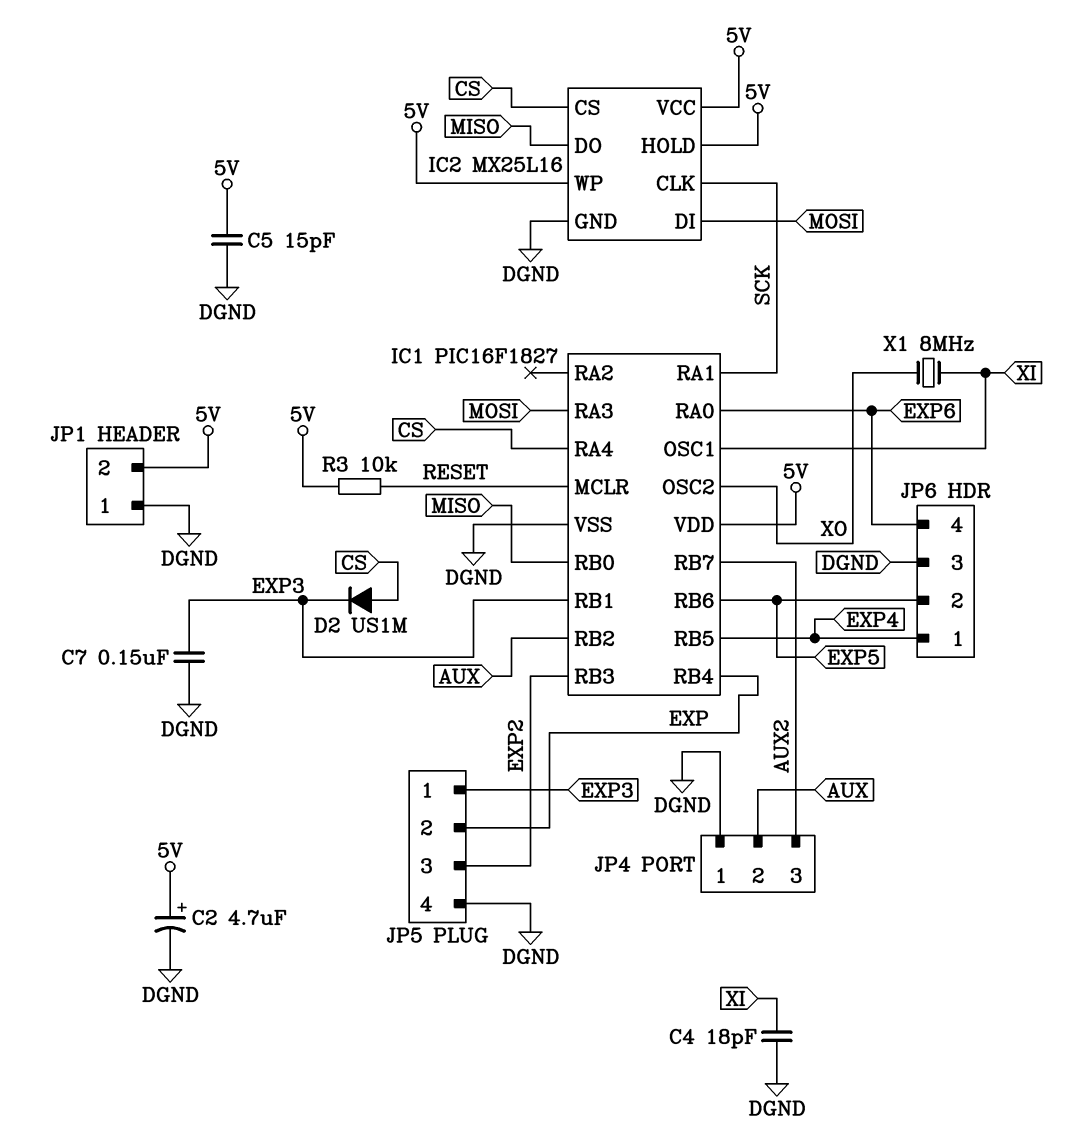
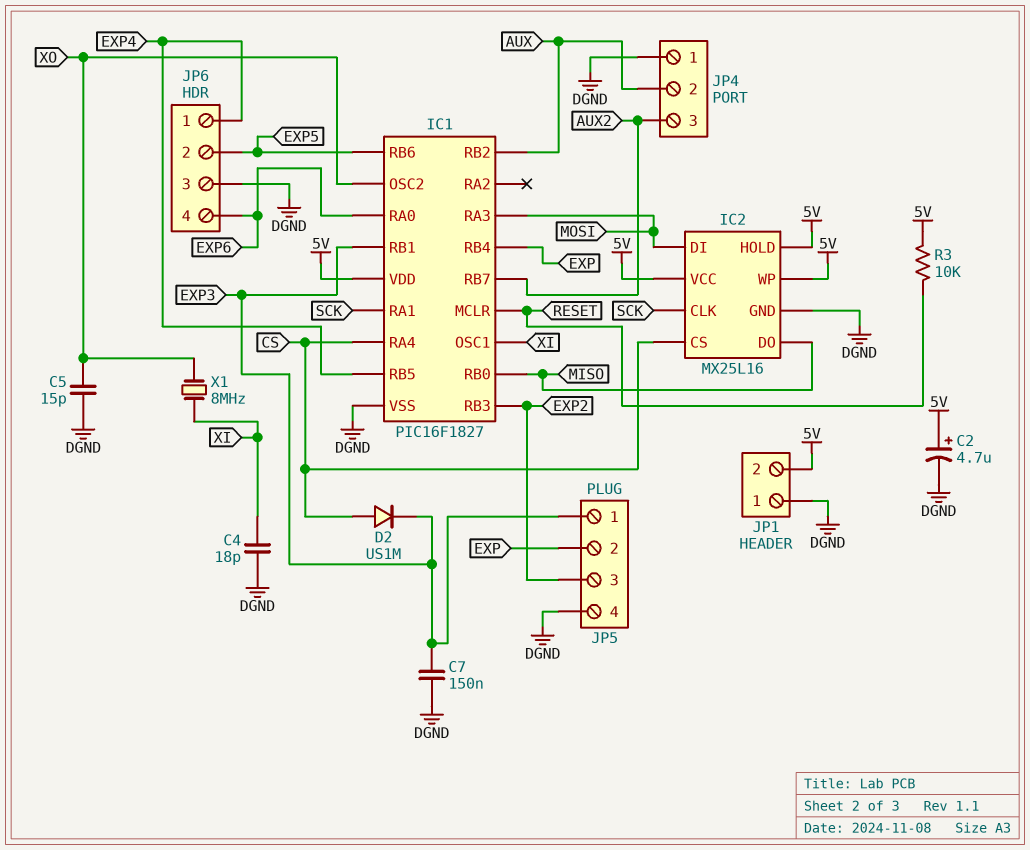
C5: 15pF (5V, DGND) -> 15pF (DGND, XO)

